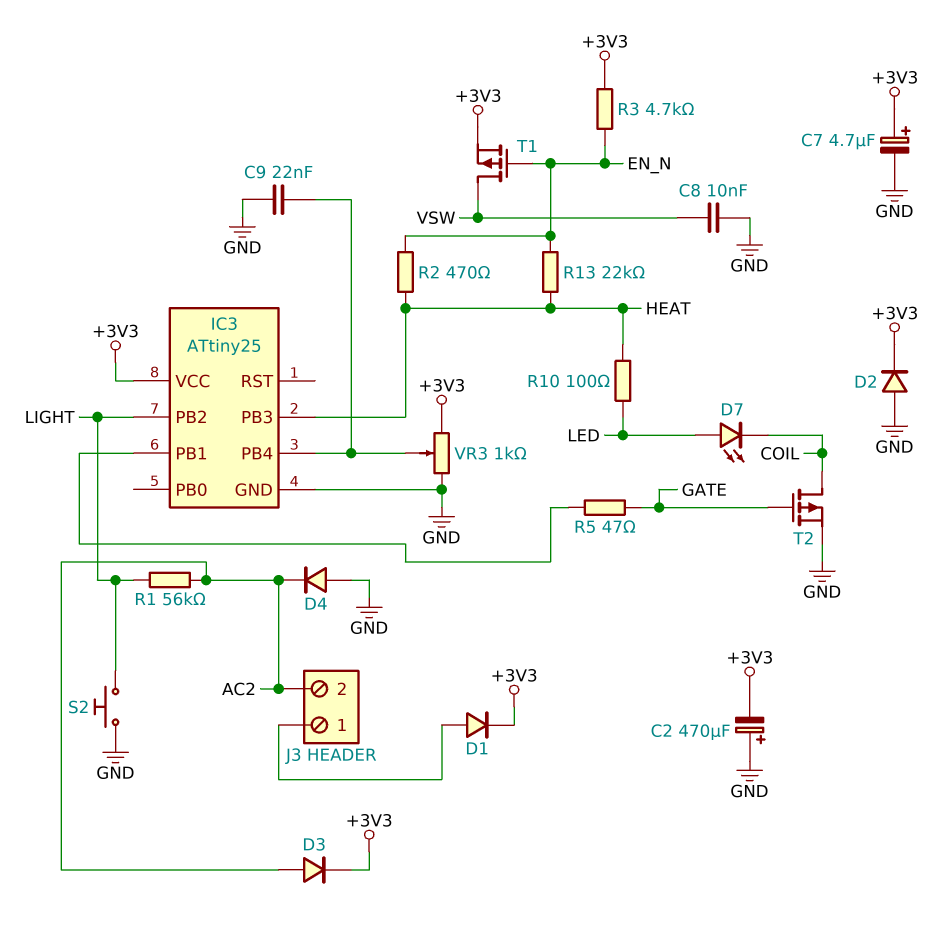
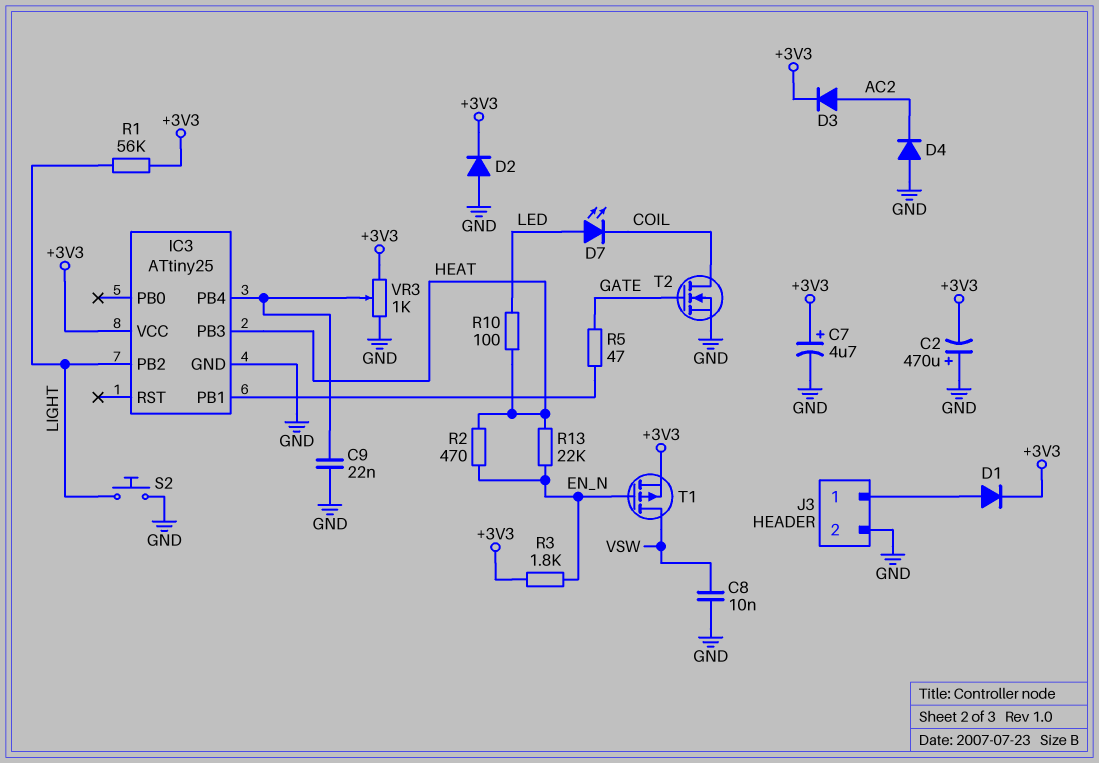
J3 pin 2: AC2 -> GND
R1: 56k (AC2, LIGHT) -> 56k (+3V3, LIGHT)
R3: 4.7k (+3V3, EN_N) -> 1.8k (+3V3, EN_N)
T2: PMOS (G GATE, D COIL, S GND) -> NMOS (G GATE, D COIL, S GND)

